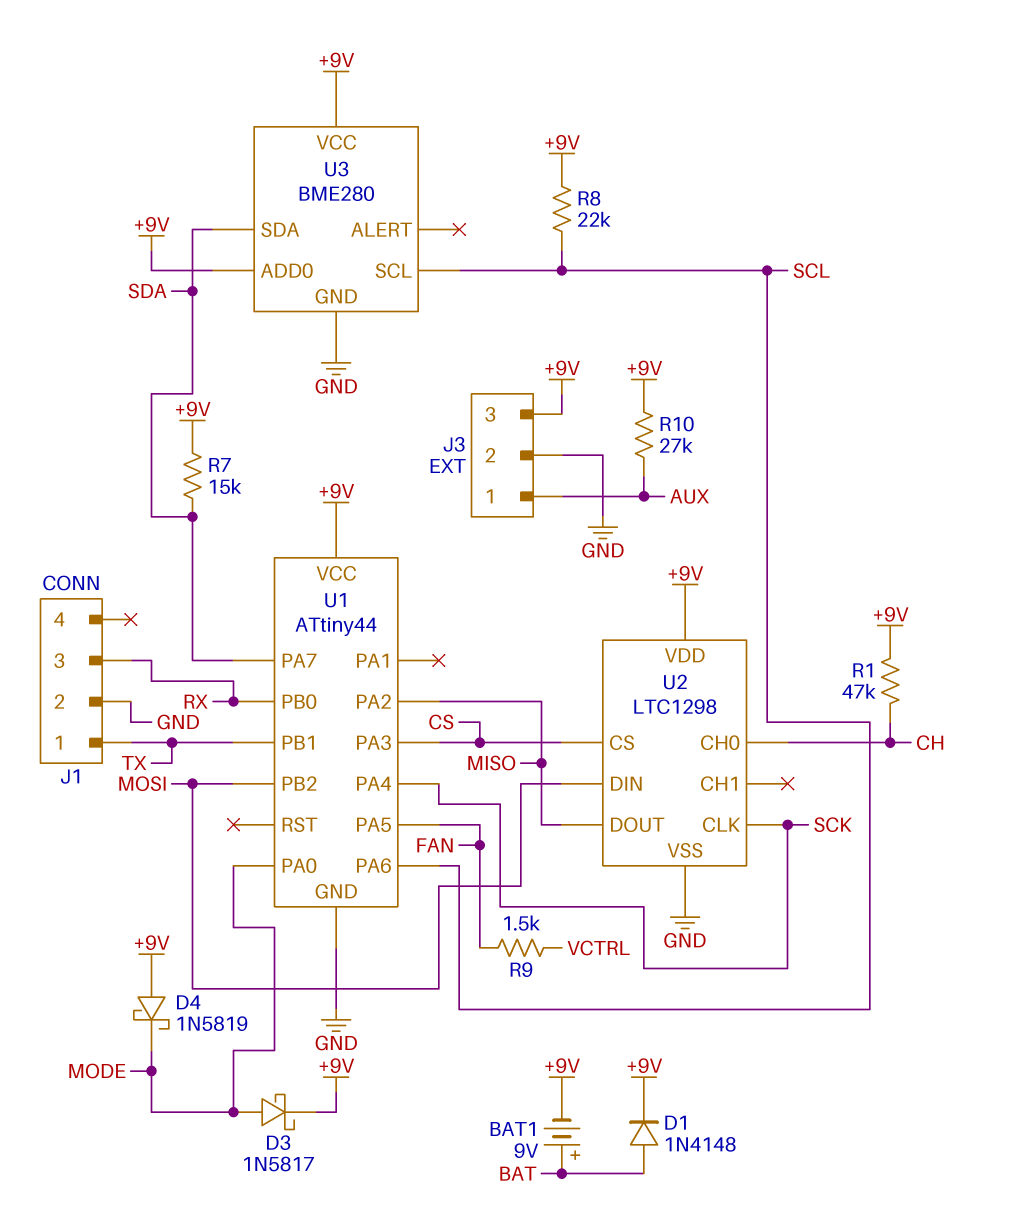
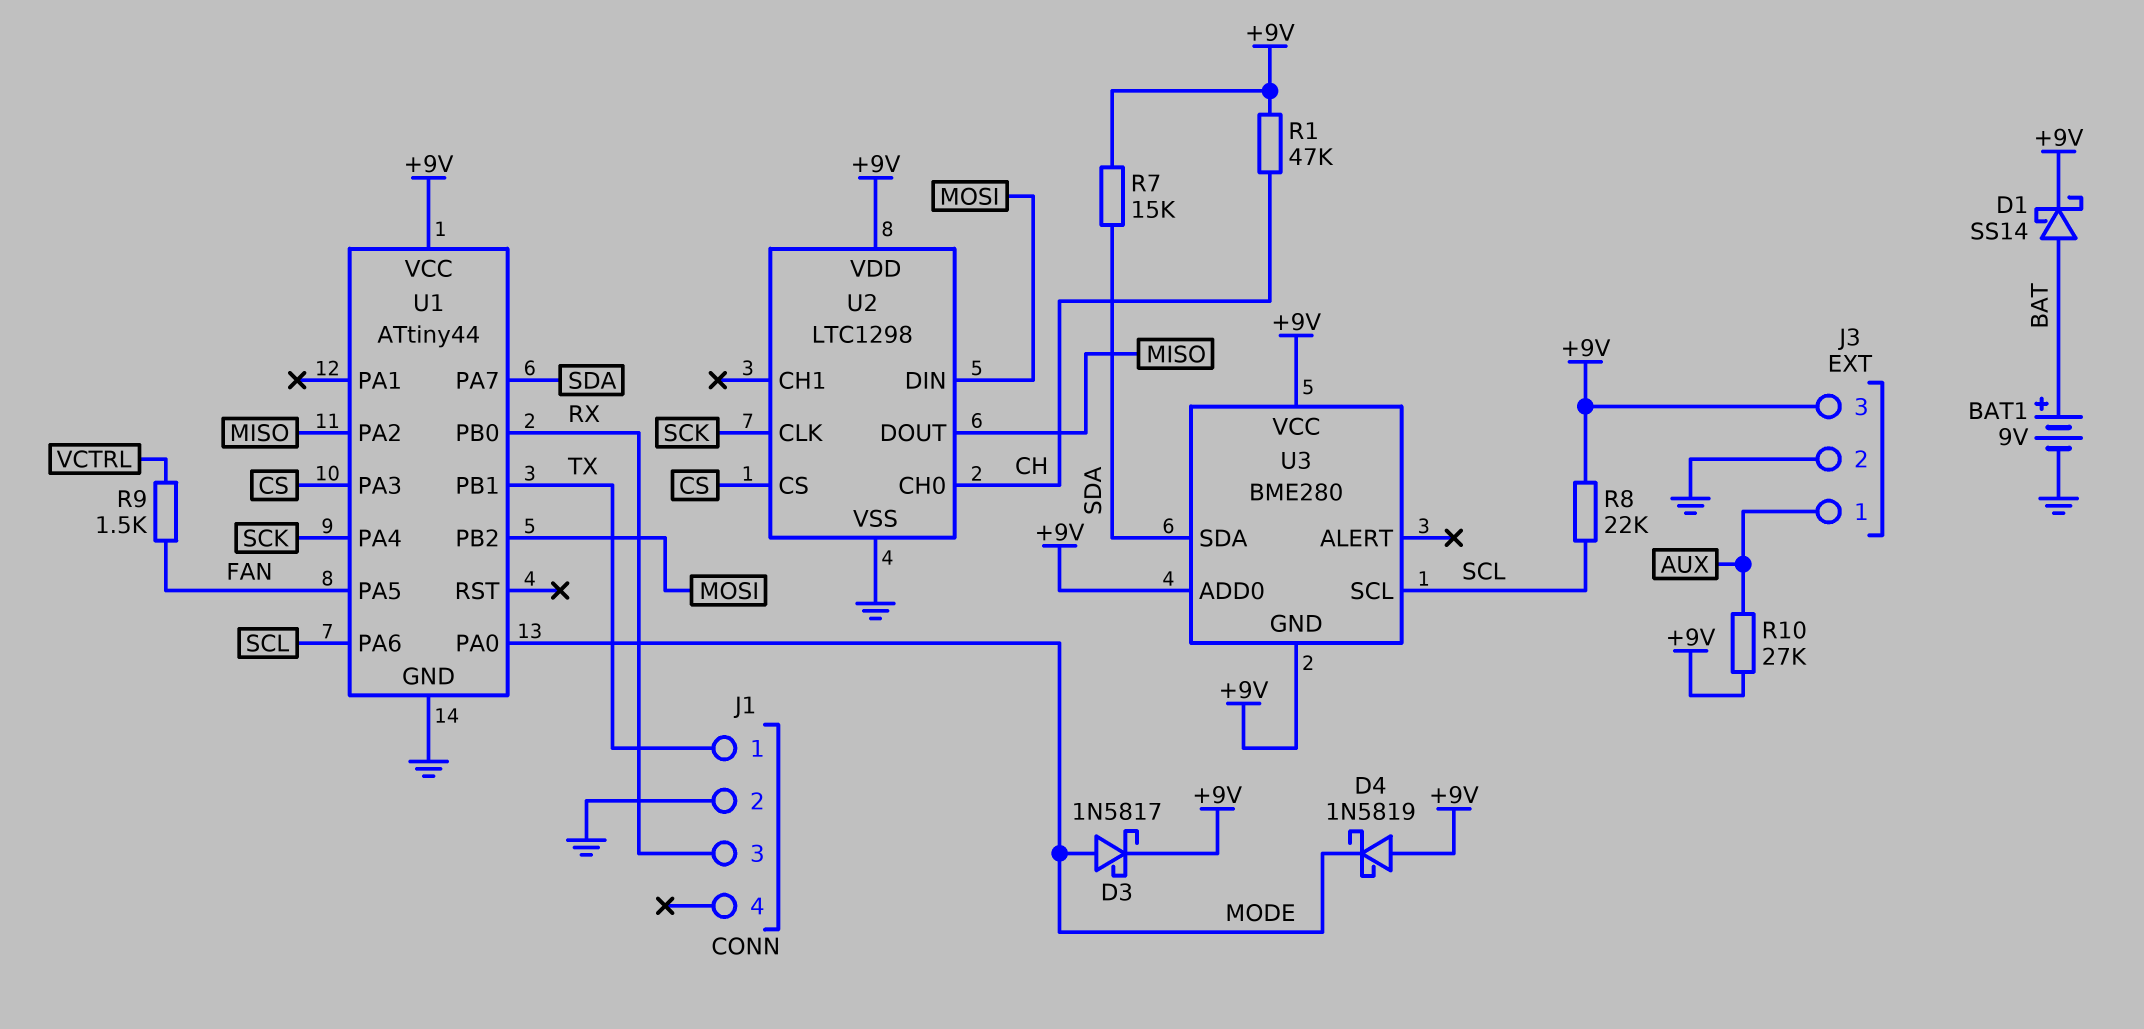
BAT1: 9V (plus BAT, minus +9V) -> 9V (plus BAT, minus GND)
D1: diode 1N4148 (A BAT, K +9V) -> schottky SS14 (A BAT, K +9V)
U3 pin GND: GND -> +9V

